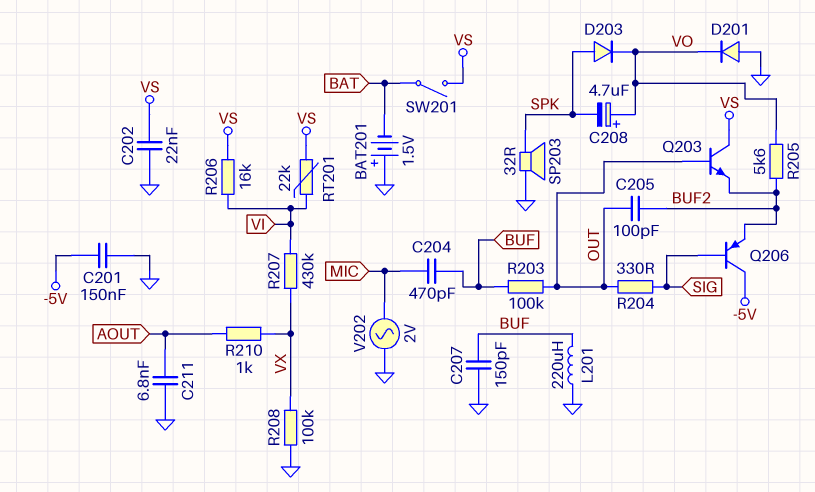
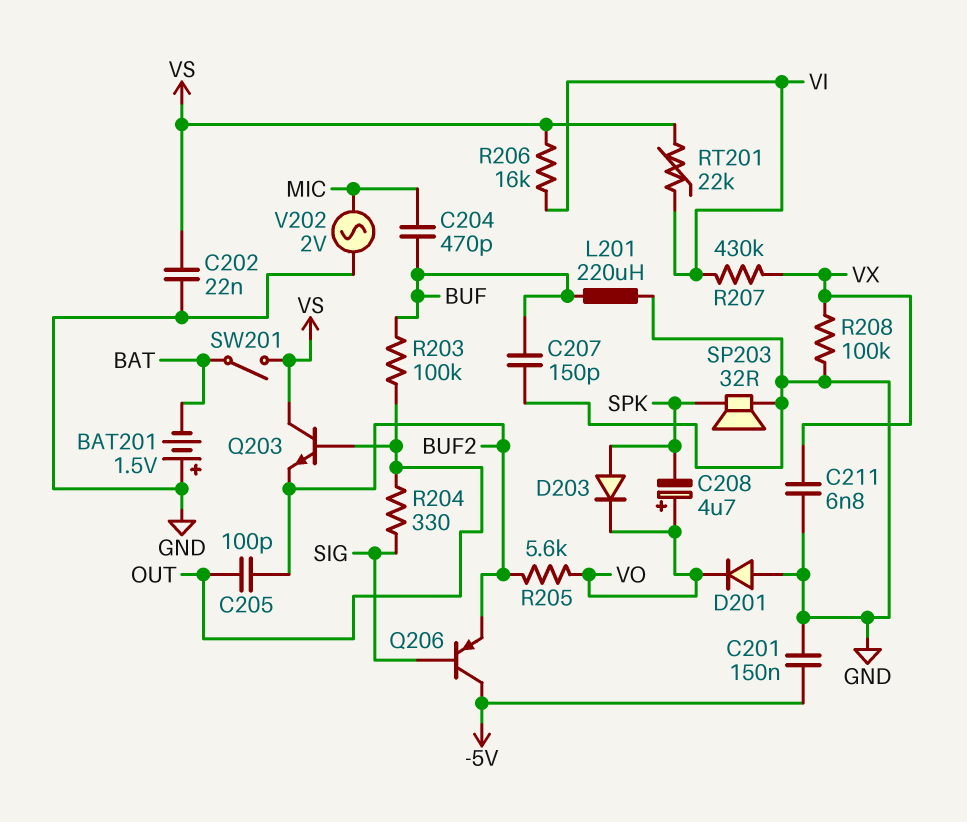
C211: 6.8nF (AOUT, GND) -> 6.8nF (GND, VX)
R210: 1k (AOUT, VX) -> none

